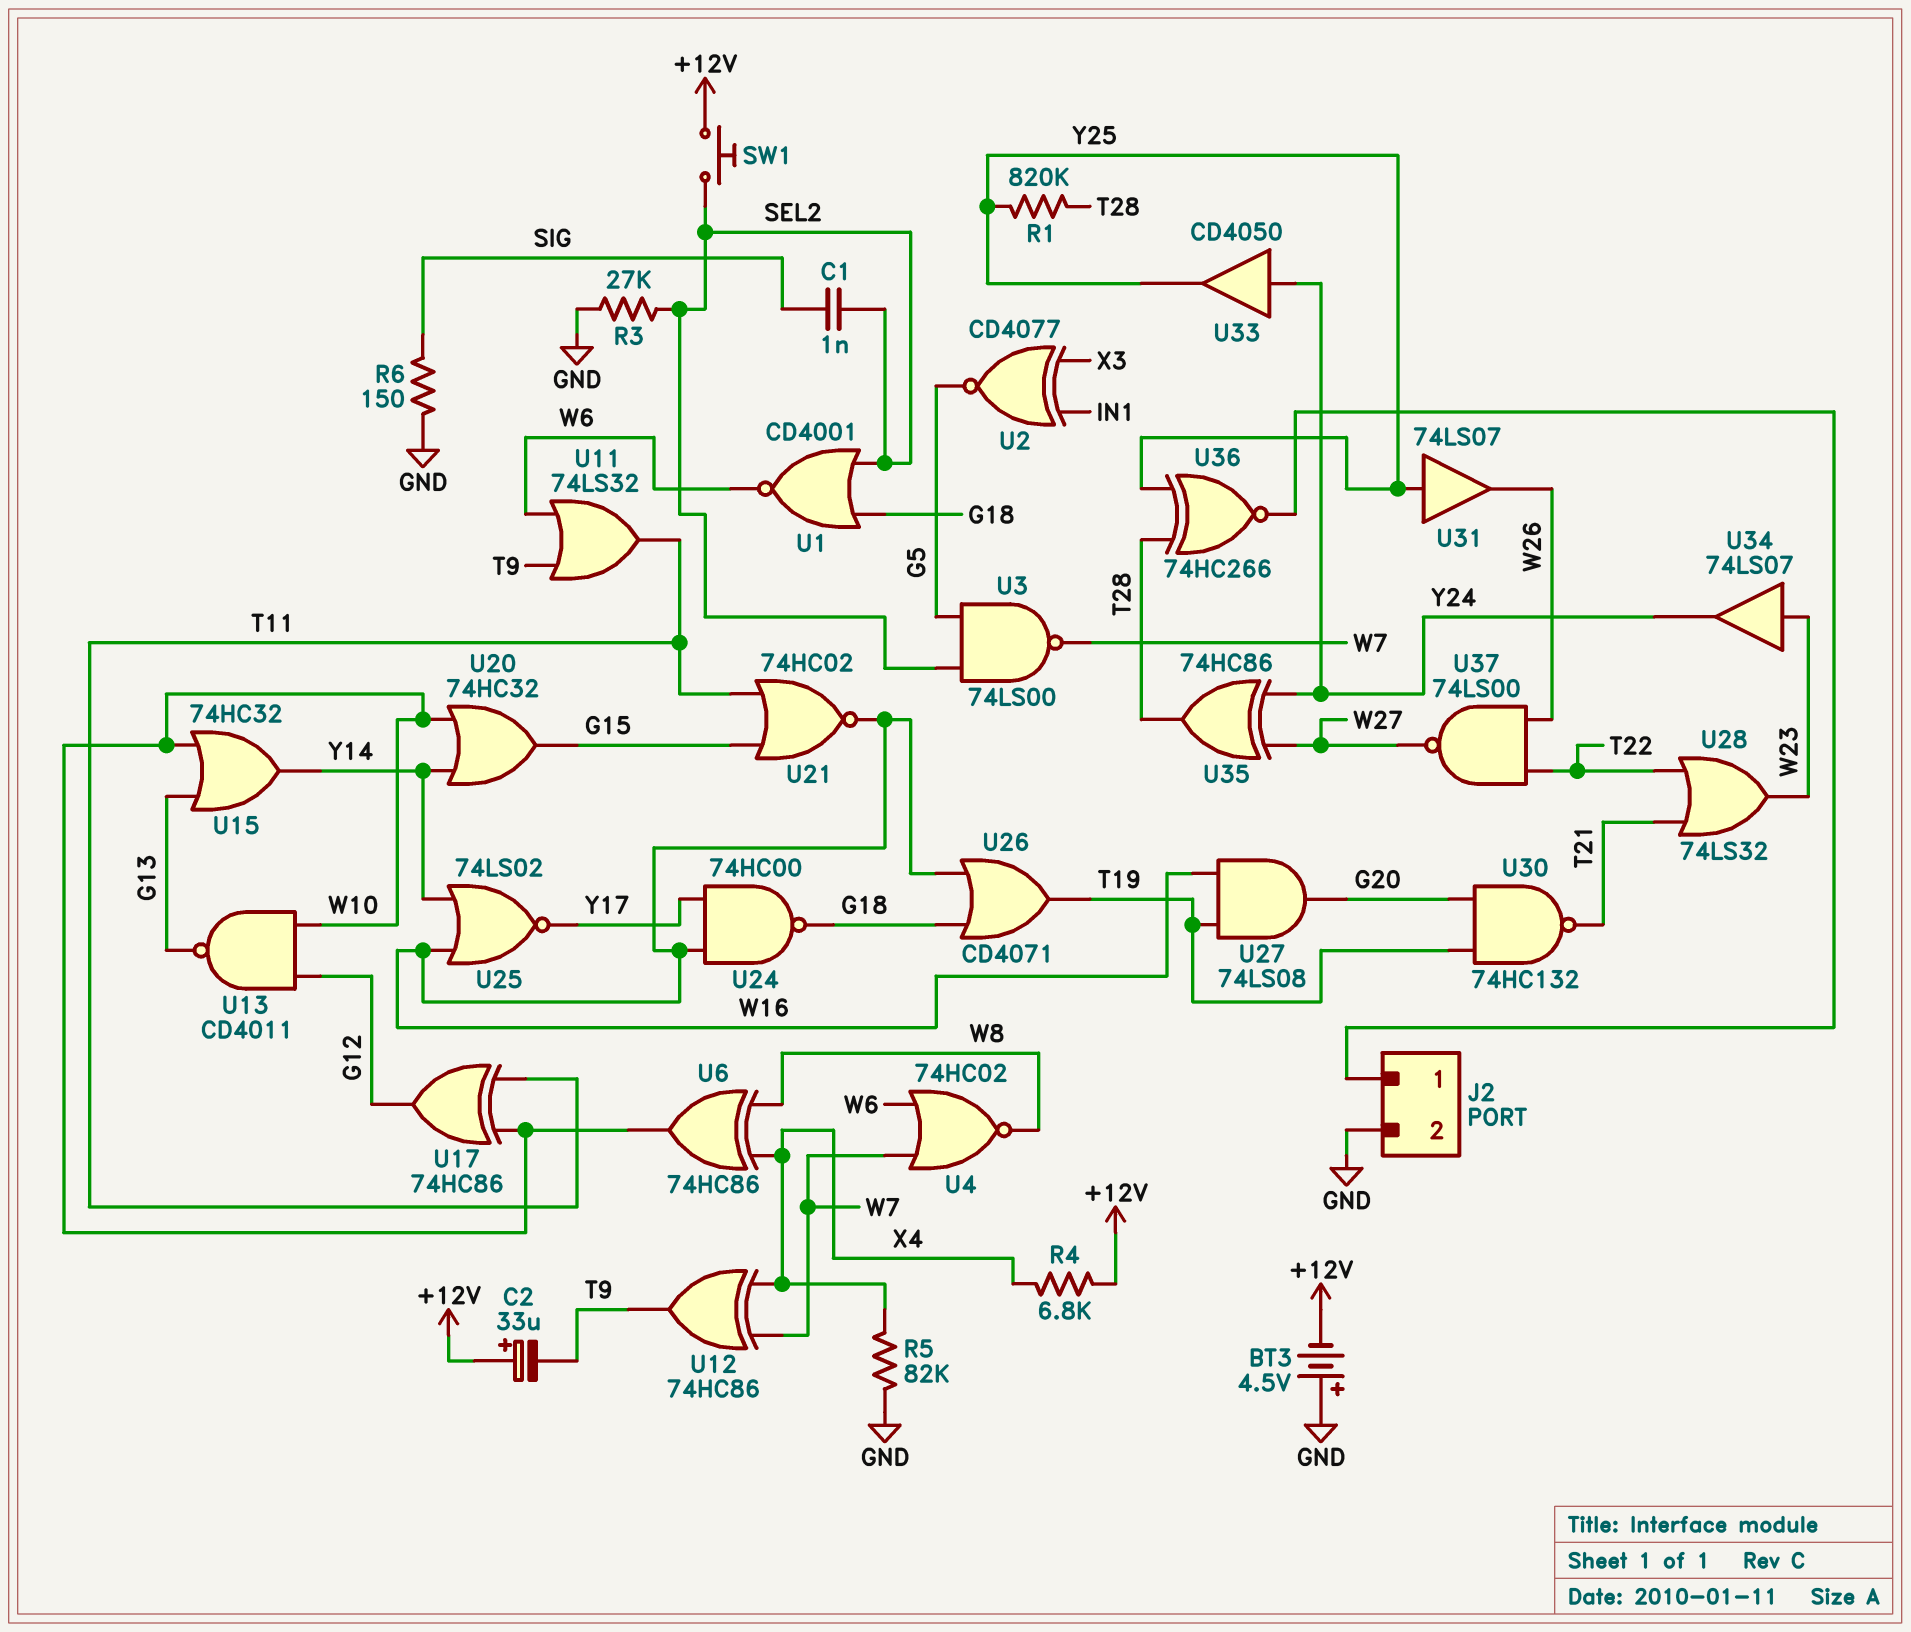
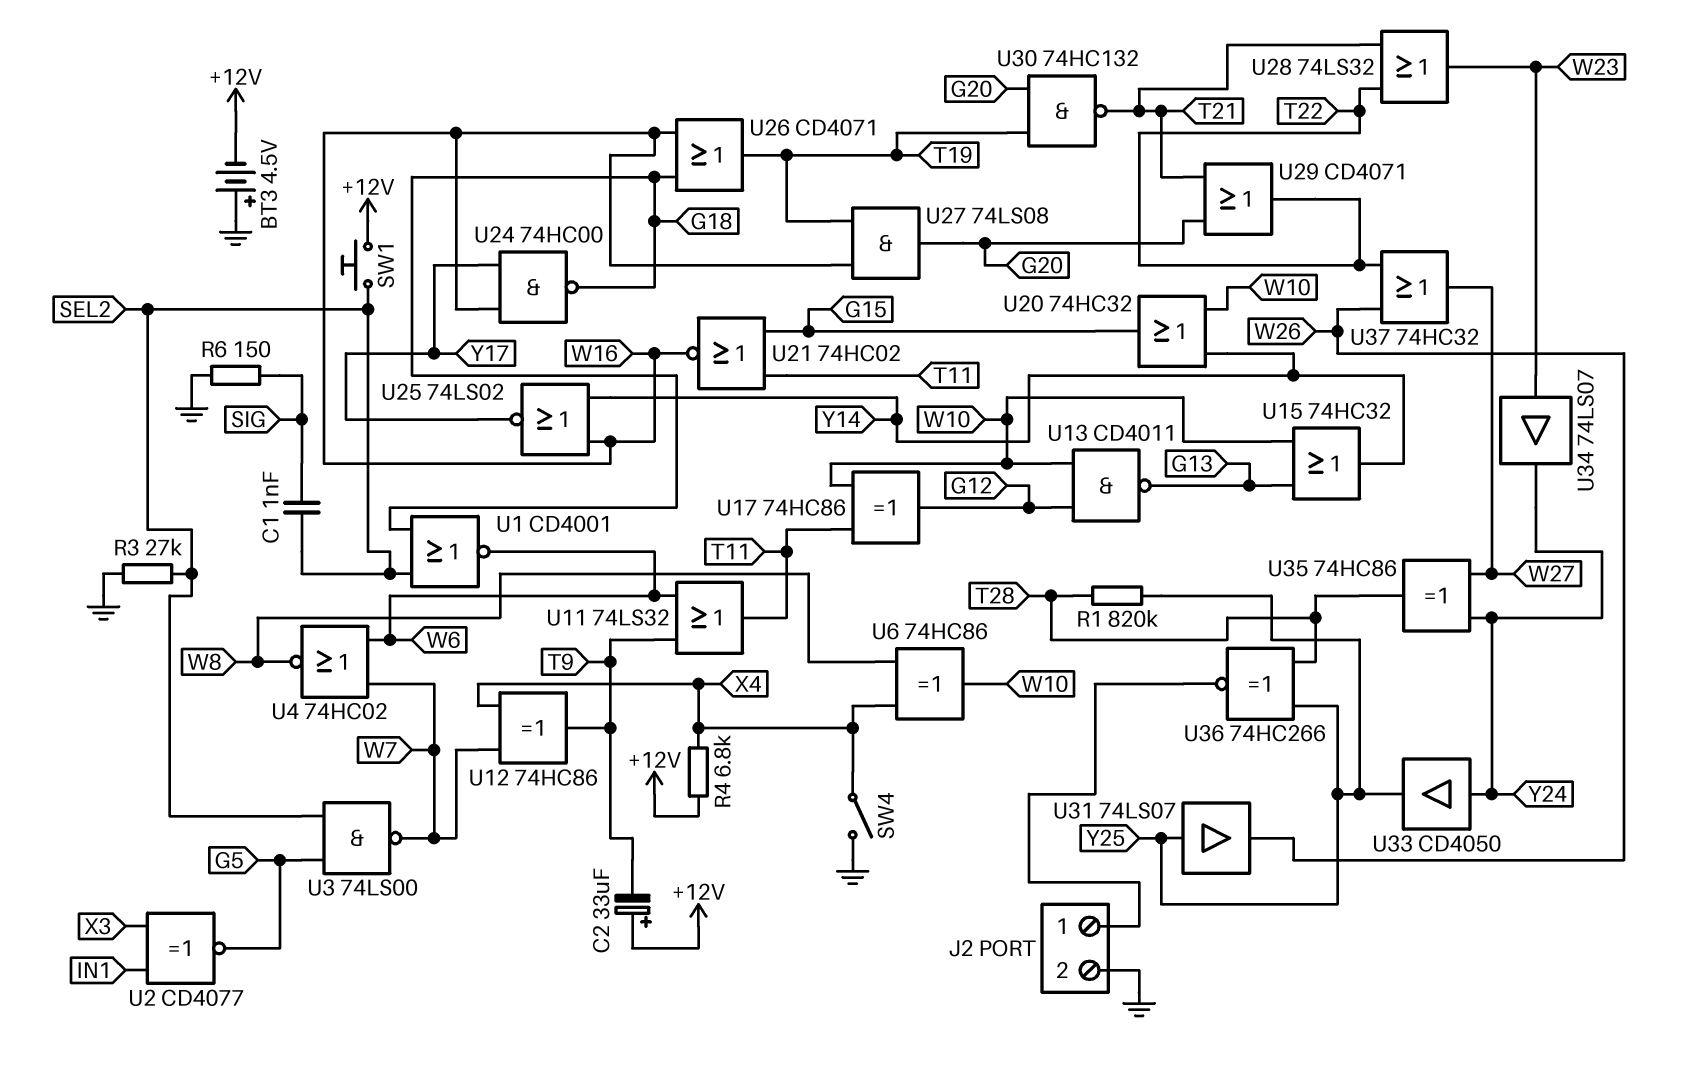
R5: 82k (GND, X4) -> none
SW4: none -> switch (GND, X4)
U29: none -> OR CD4071 (in G20, in T21, out T22)
U37: NAND 74LS00 (in T22, in W26, out W27) -> OR 74HC32 (in T22, in W26, out W27)

